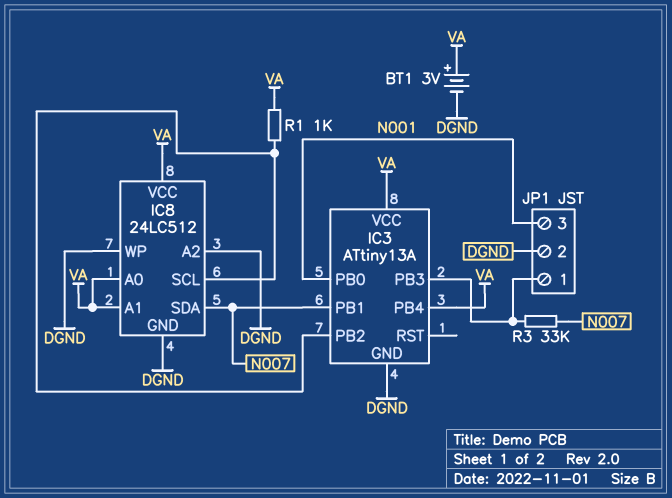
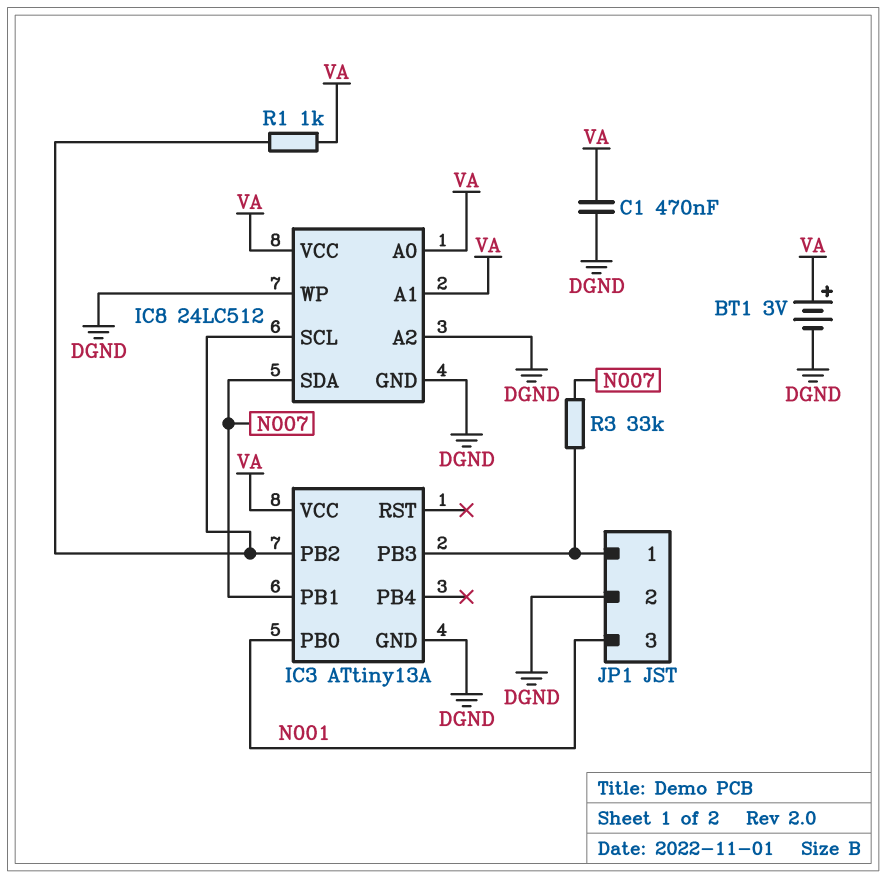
C1: none -> 470nF (DGND, VA)
IC3 pin PB4: VA -> none

